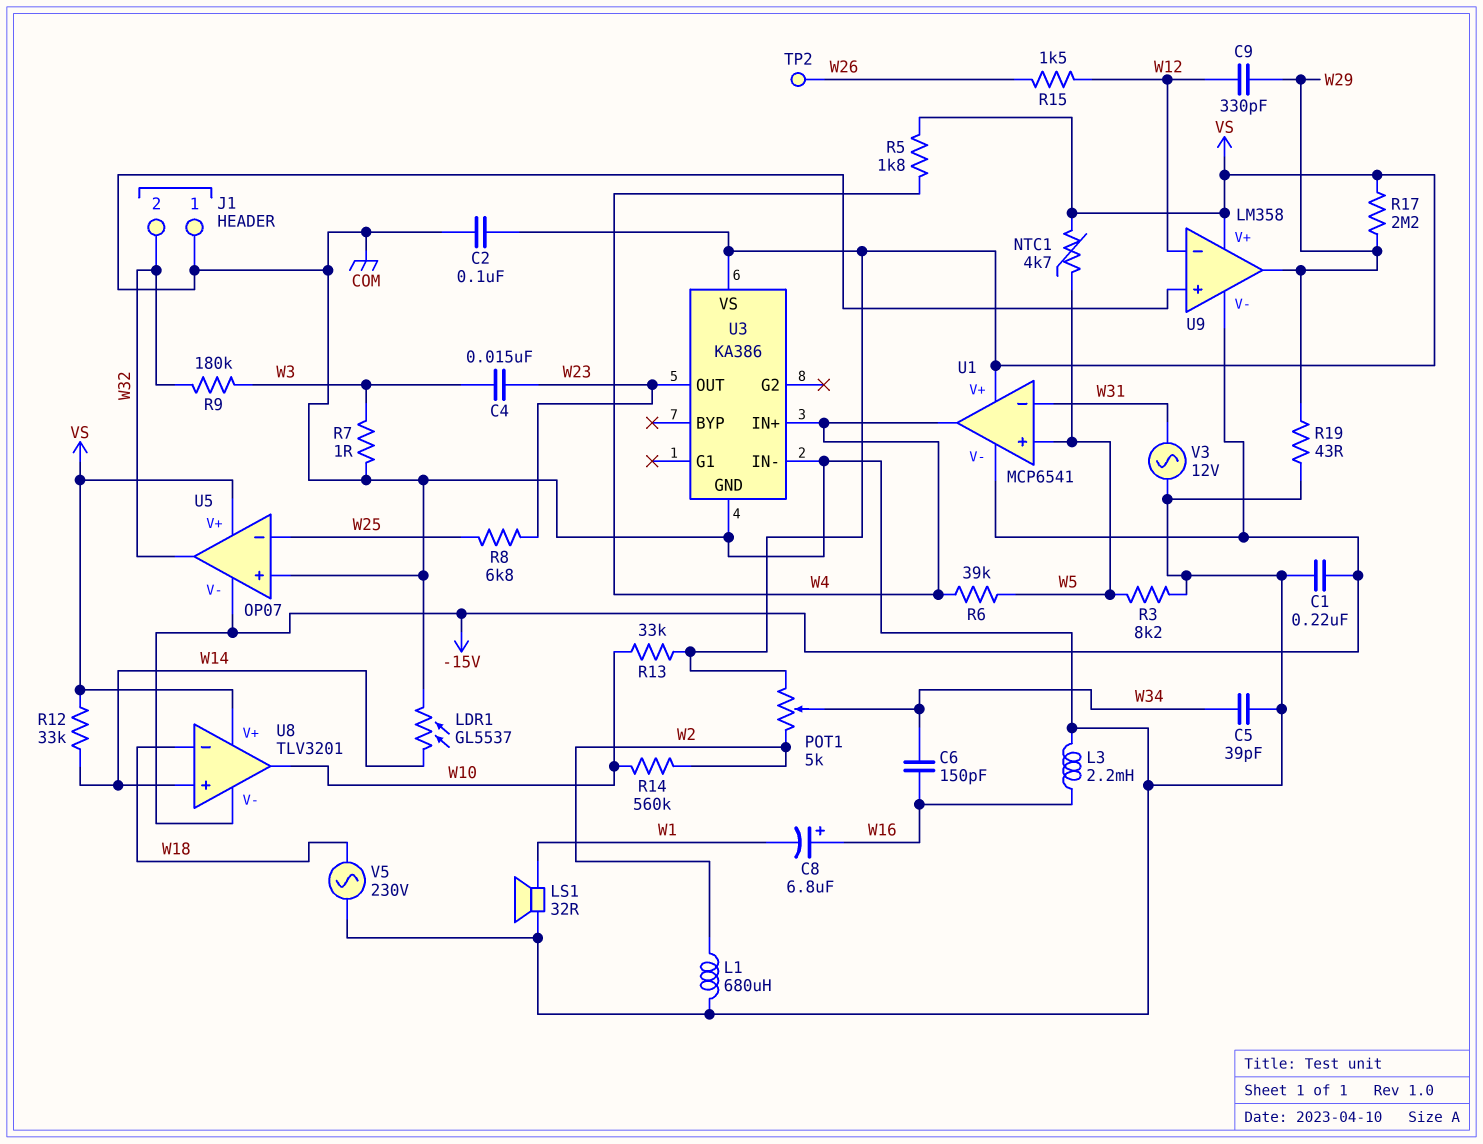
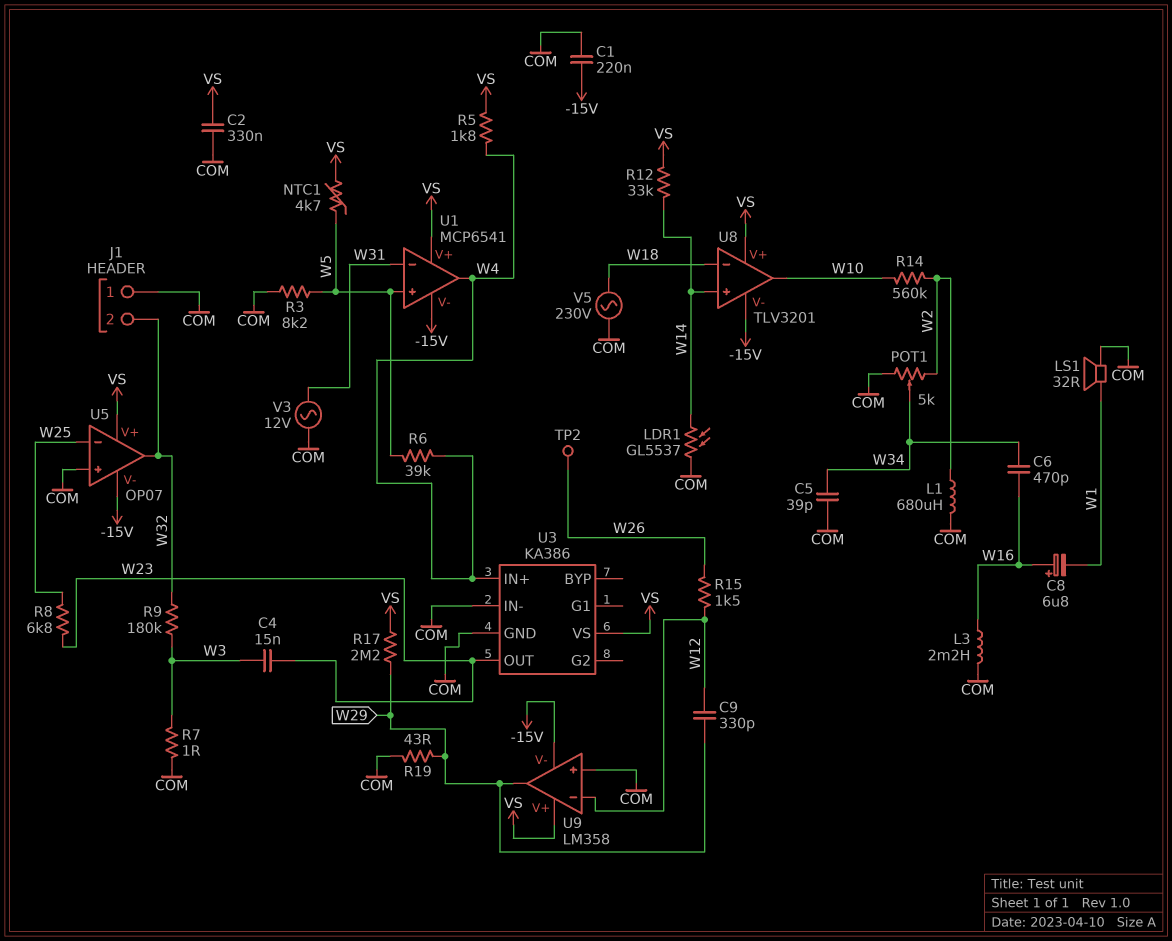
C2: 100nF (COM, VS) -> 330nF (COM, VS)
C6: 150pF (W16, W34) -> 470pF (W16, W34)
POT1: 5k (VS, W2, wiper W34) -> 5k (COM, W2, wiper W34)
R13: 33k (VS, W10) -> none

